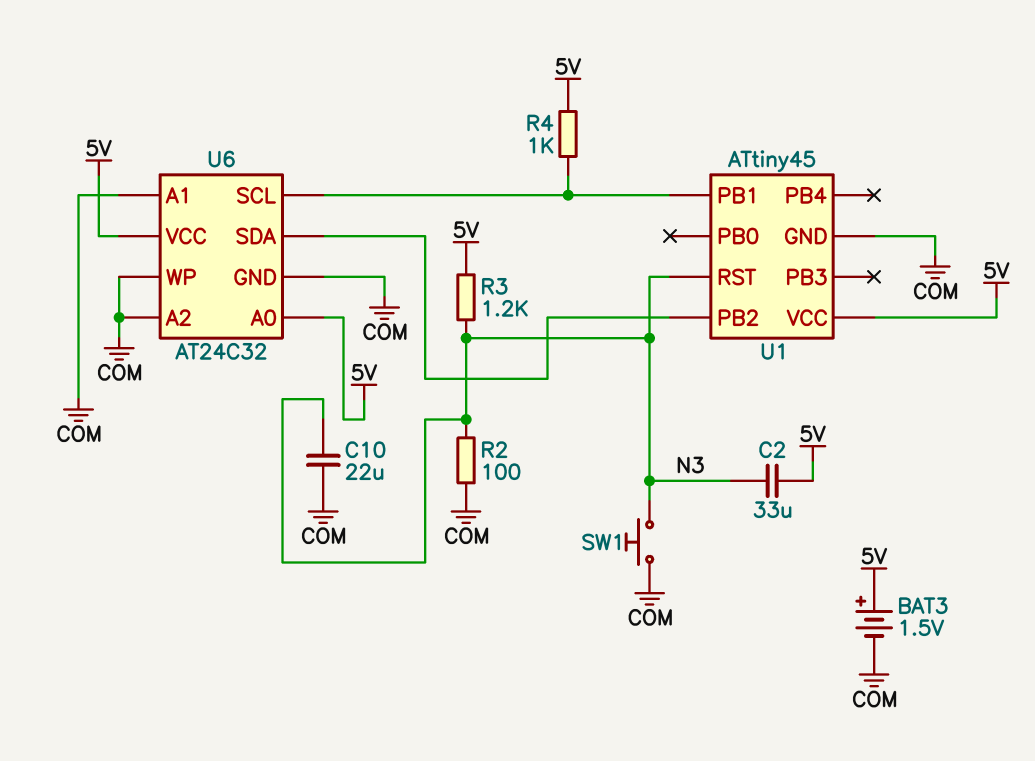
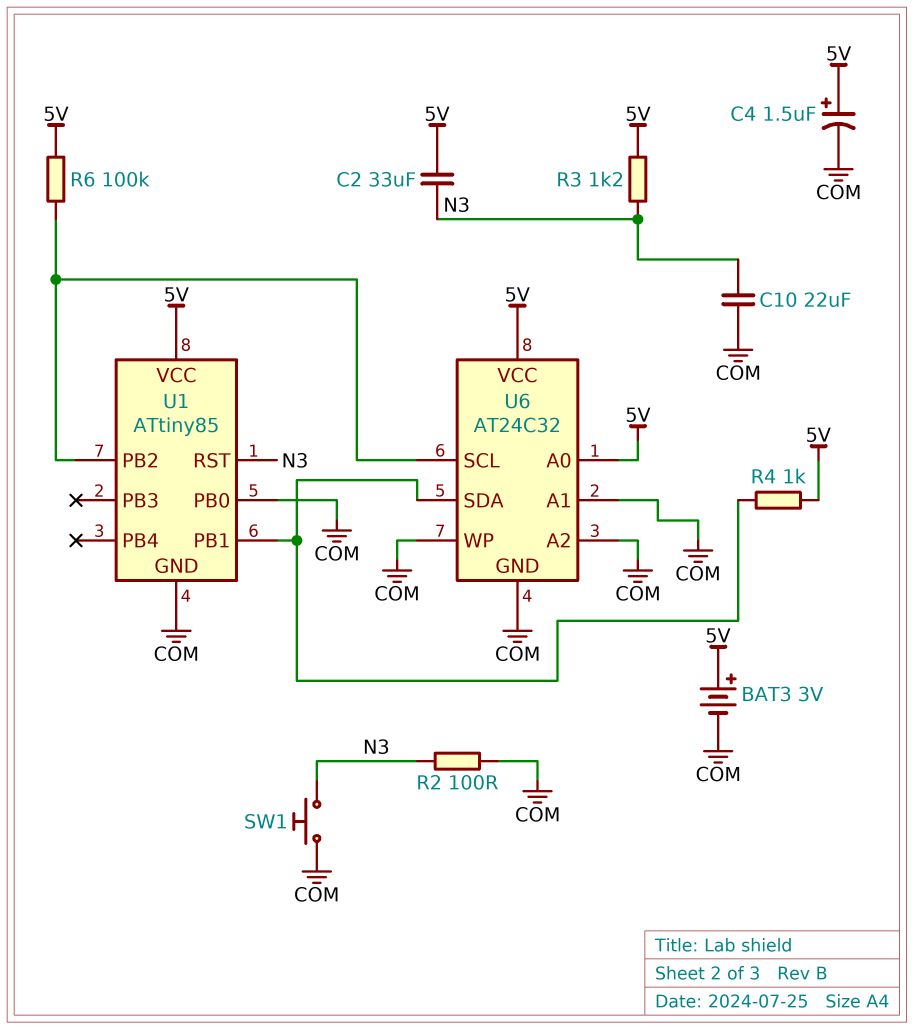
BAT3: 1.5V (plus 5V, minus COM) -> 3V (plus 5V, minus COM)
C4: none -> 1.5uF (plus 5V, minus COM)
R6: none -> 100k (5V, U1/PB2)
U1: ATtiny45 -> ATtiny85
U1 pin PB0: none -> COM
U6 pin SCL: U1/PB1 -> U1/PB2
U6 pin SDA: U1/PB2 -> U1/PB1

